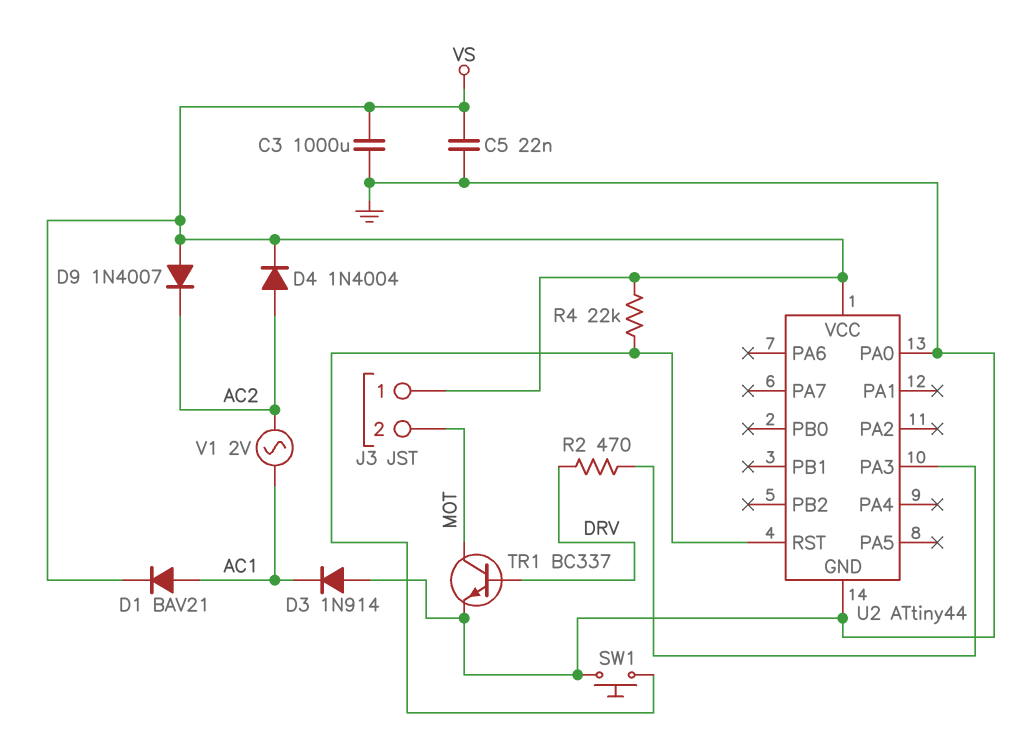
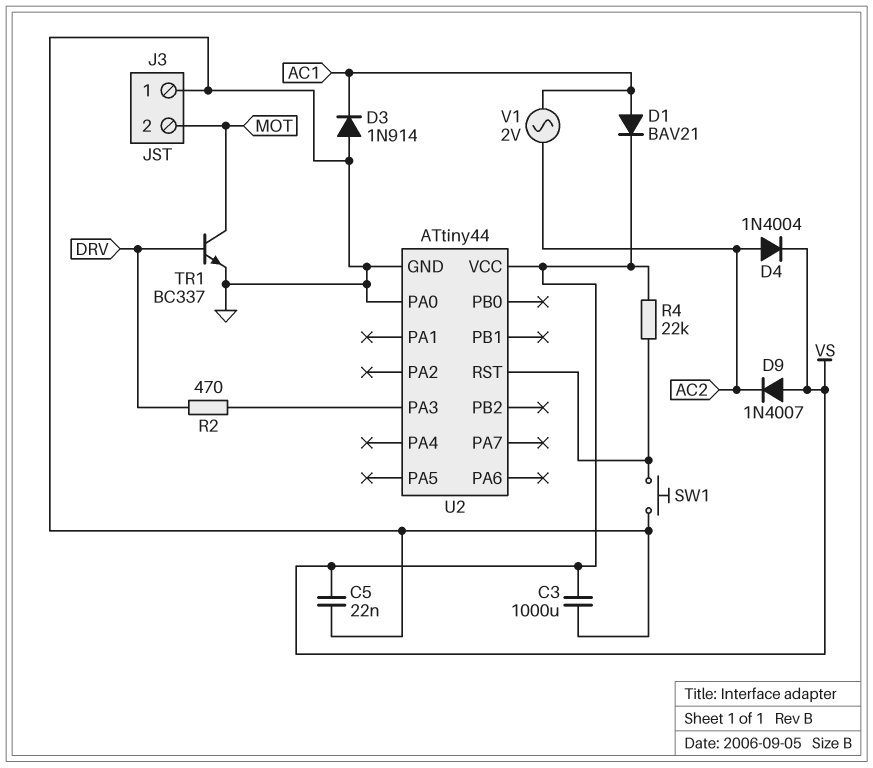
J3 pin 1: VS -> GND

